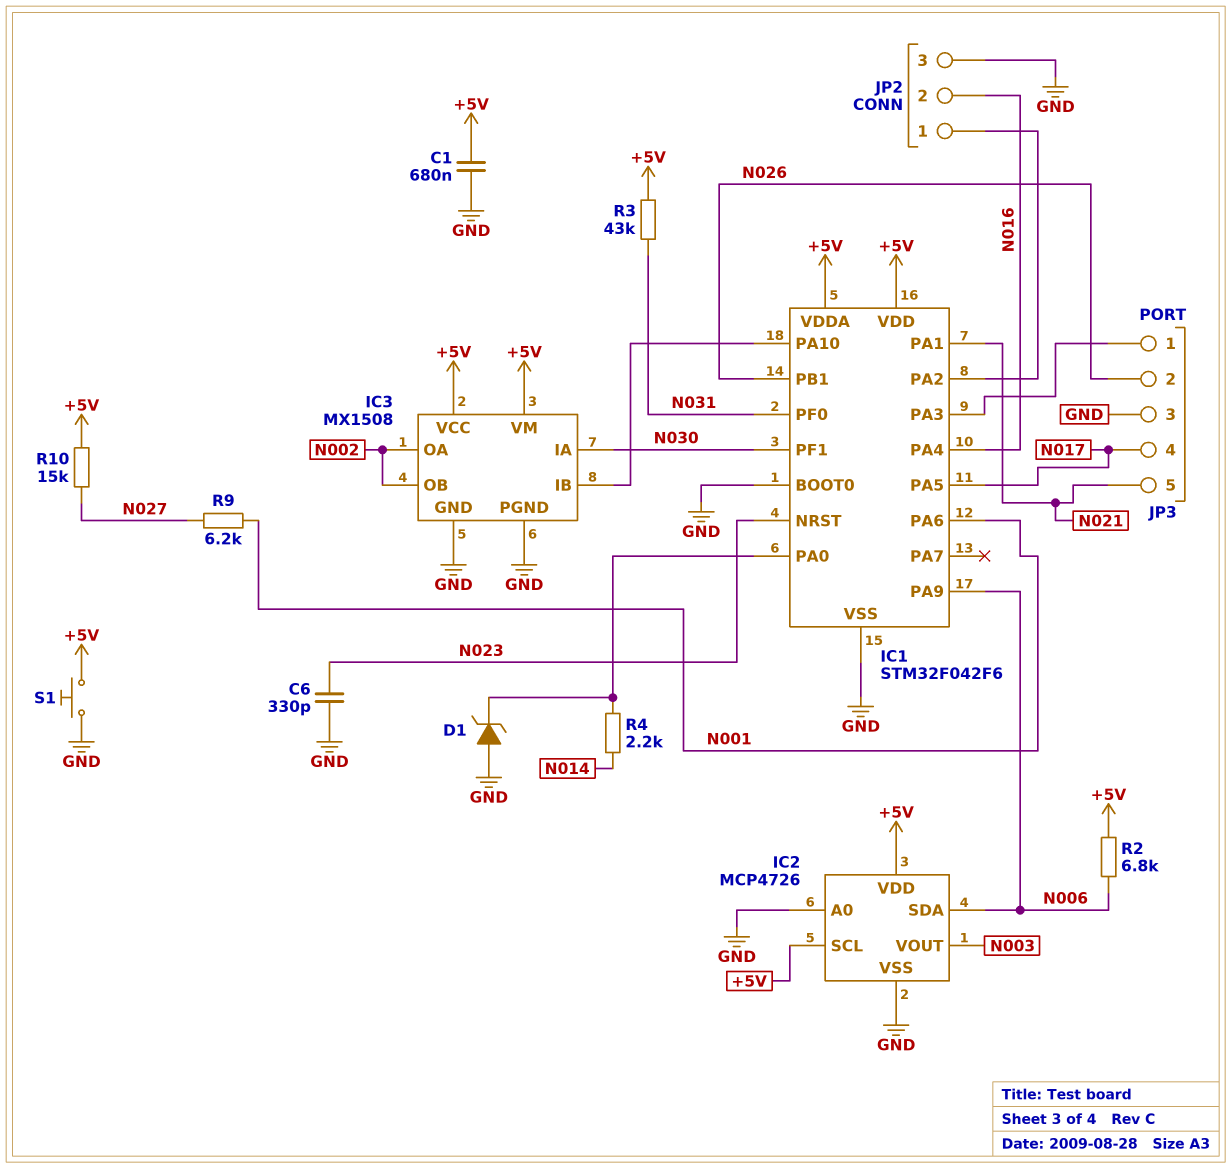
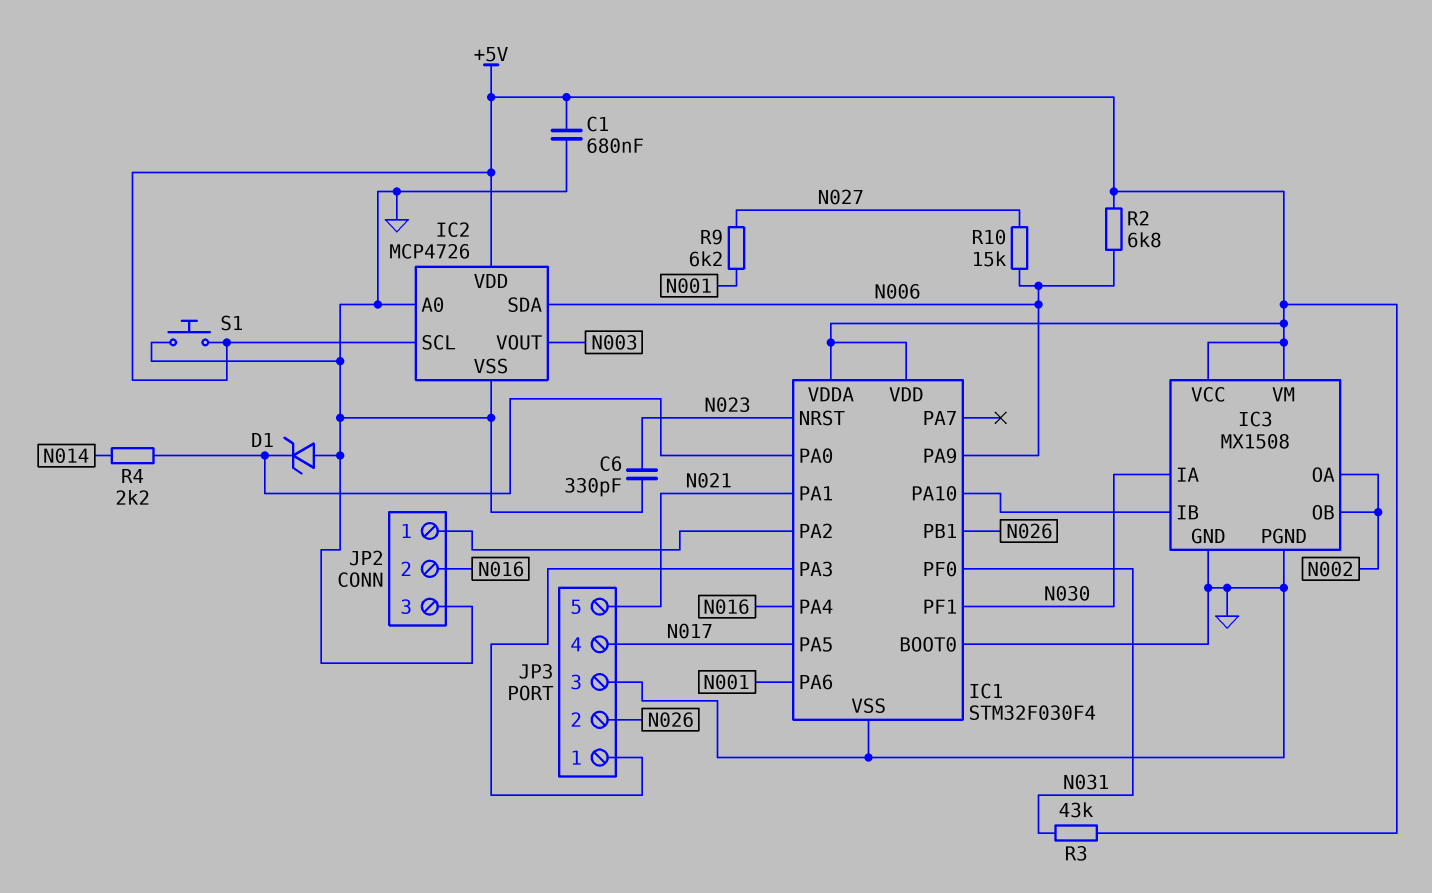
IC1: STM32F042F6 -> STM32F030F4
R10: 15k (+5V, N027) -> 15k (N006, N027)

